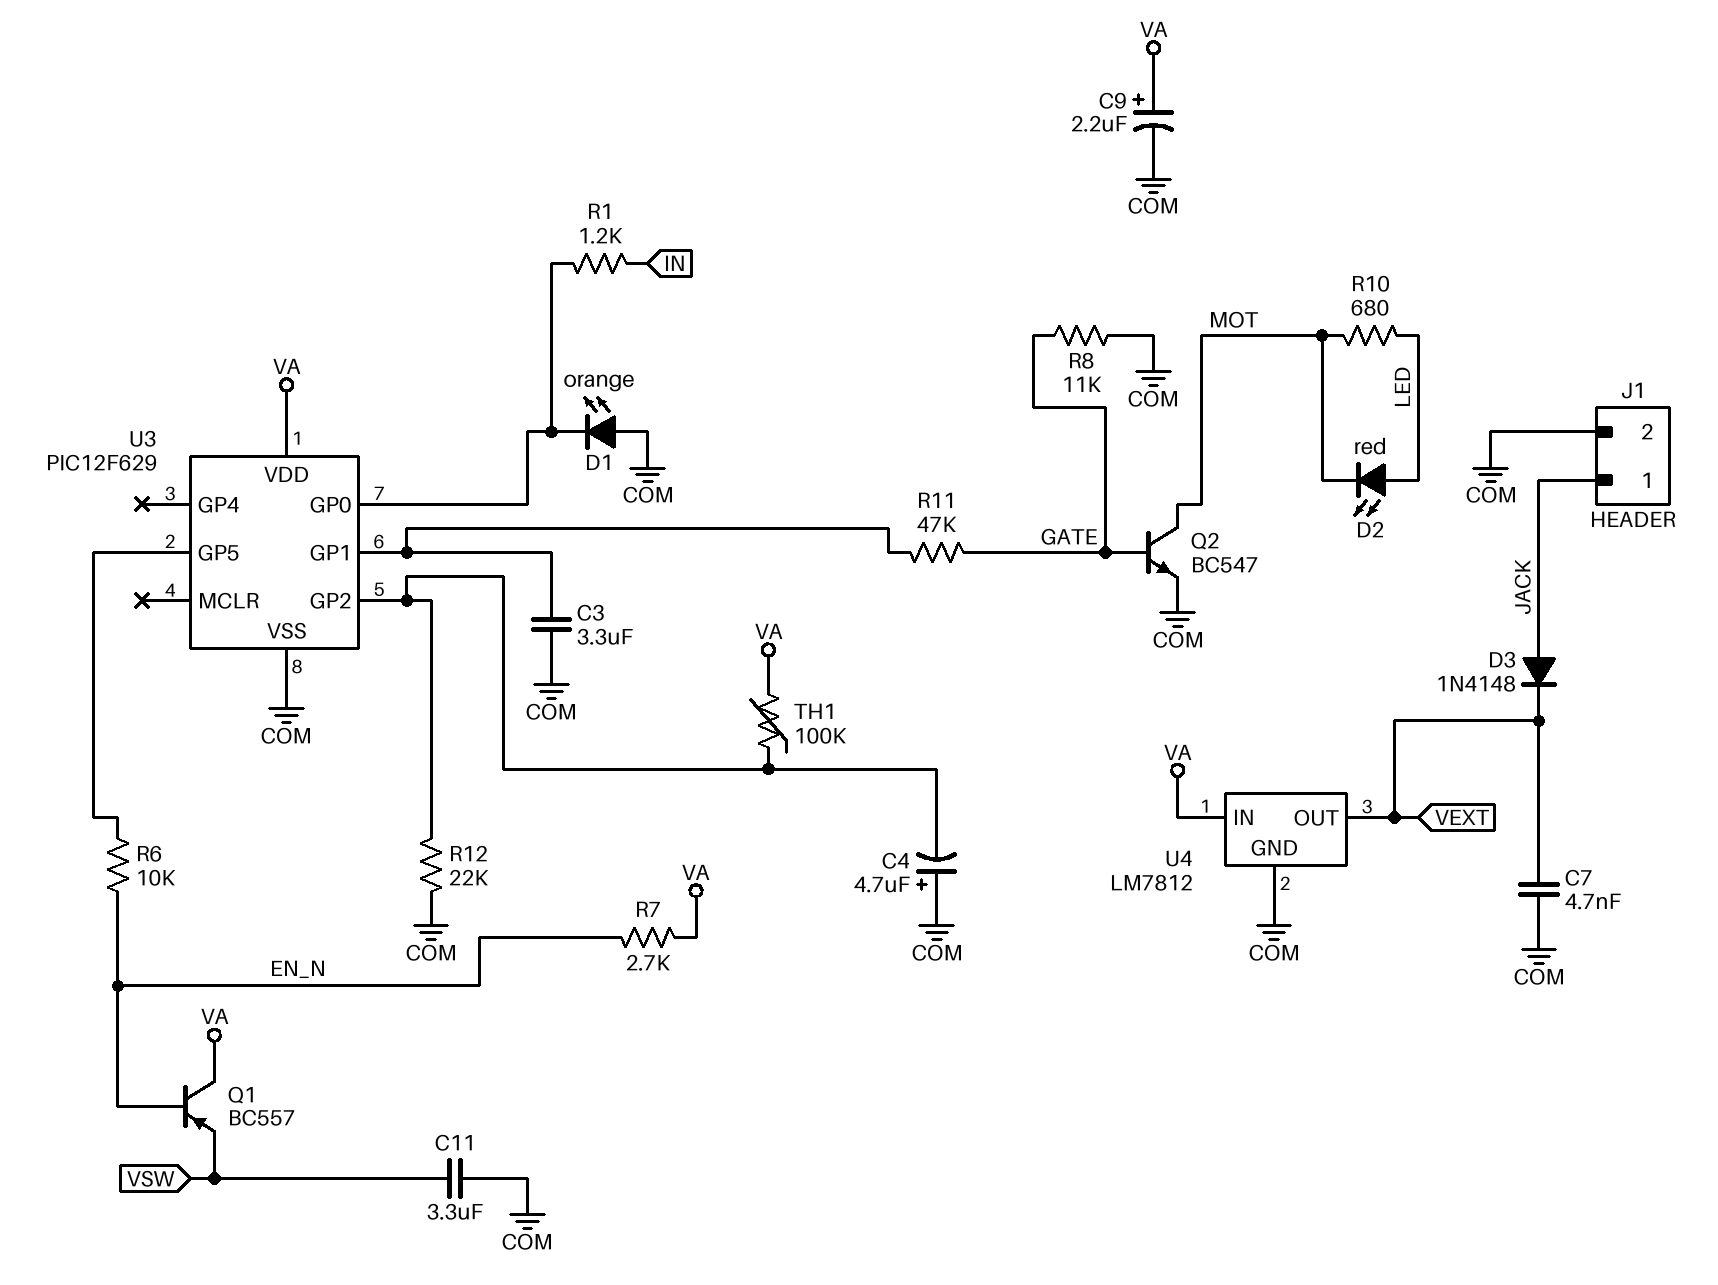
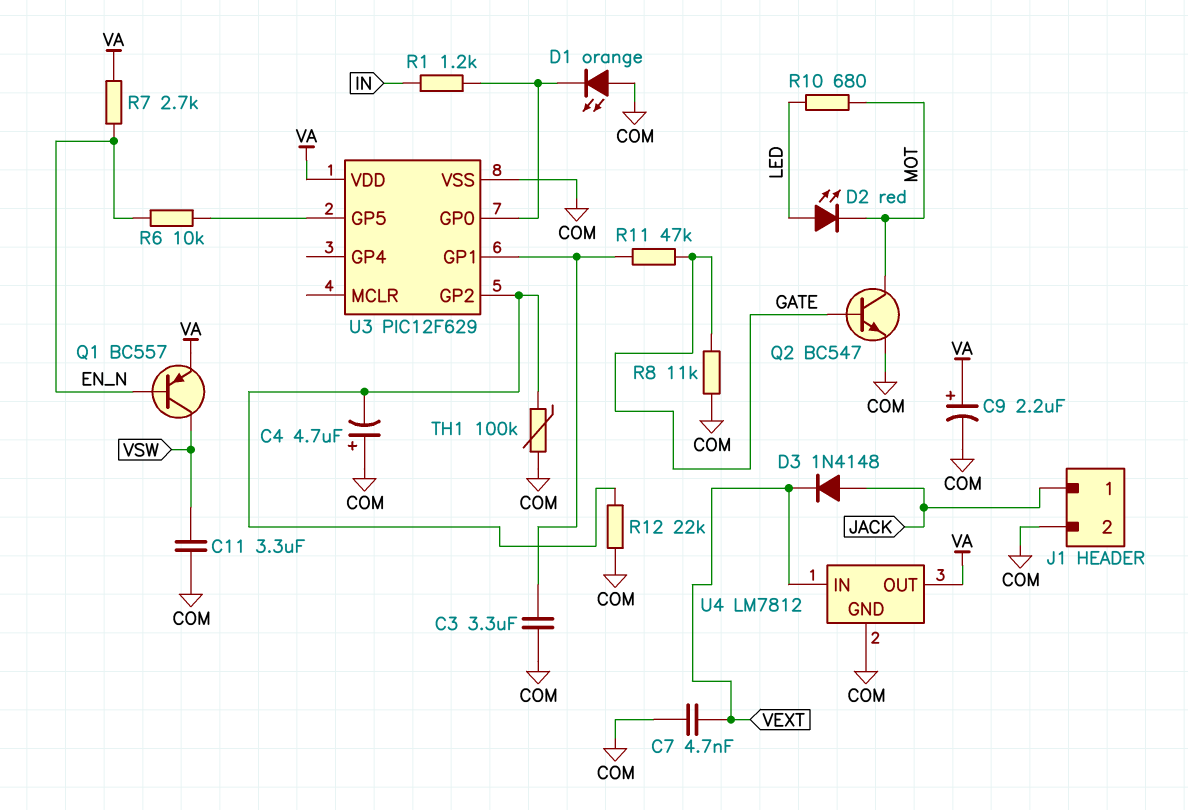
Q1: PNP BC557 (B EN_N, C VA, E VSW) -> PNP BC557 (B EN_N, C VSW, E VA)
TH1: 100k (U3/GP2, VA) -> 100k (COM, U3/GP2)
U4 pin IN: VA -> VEXT
U4 pin OUT: VEXT -> VA

